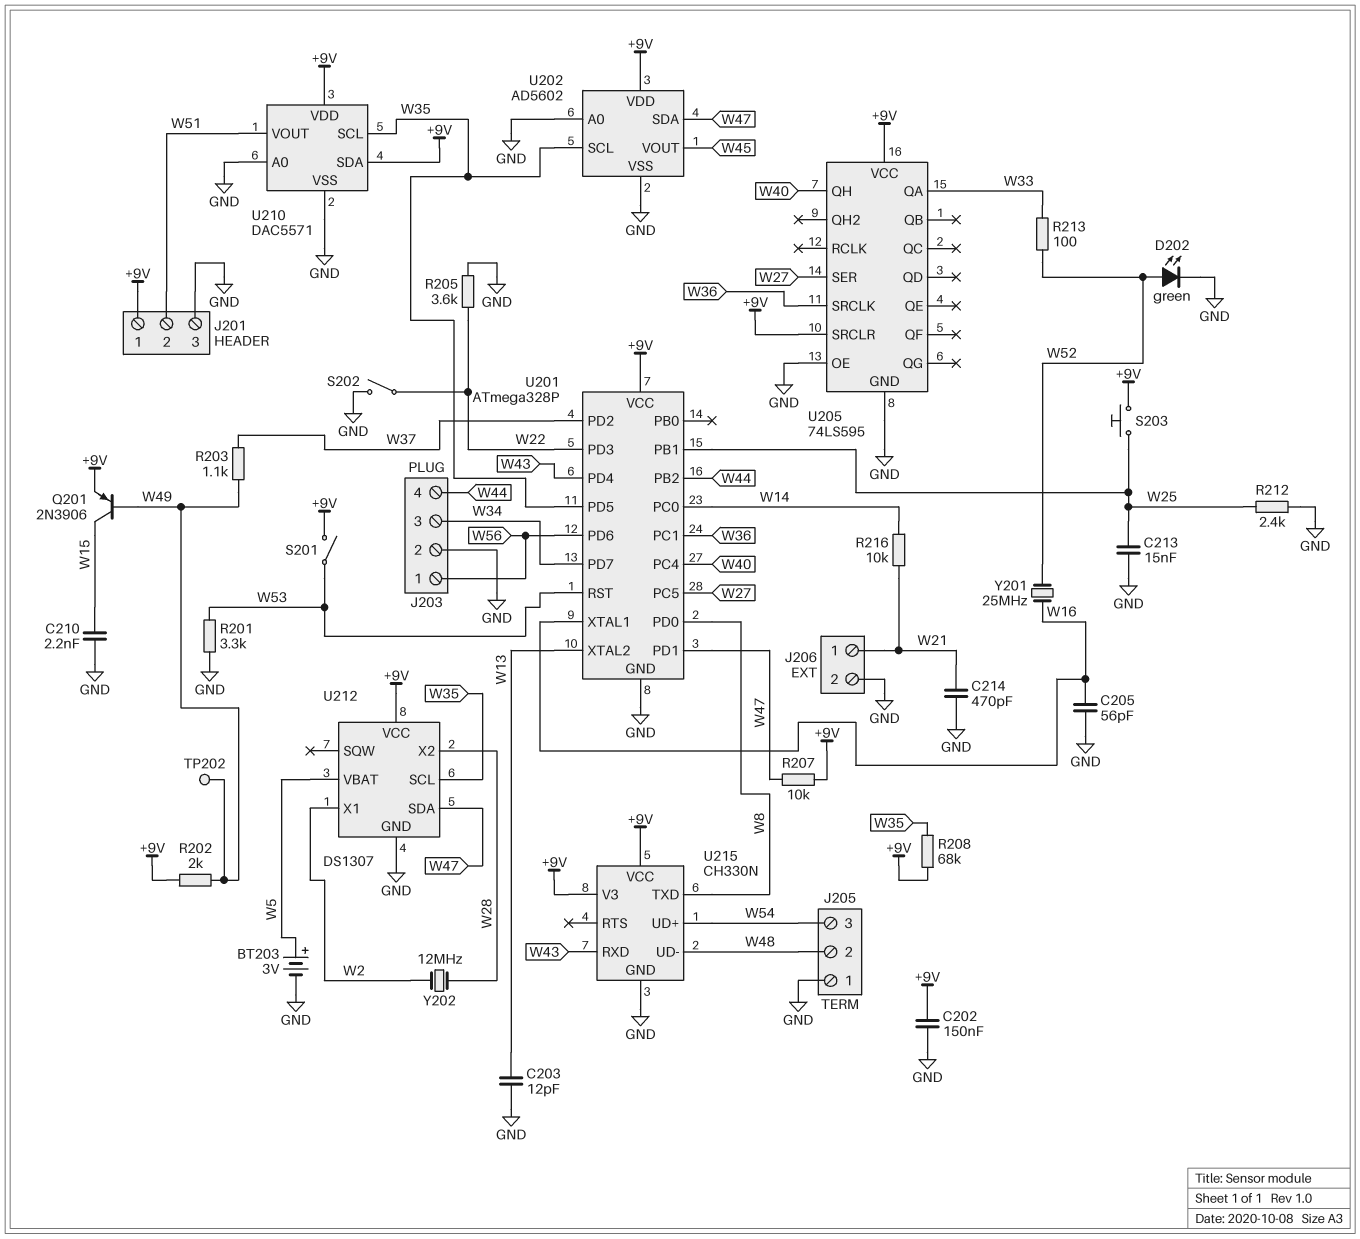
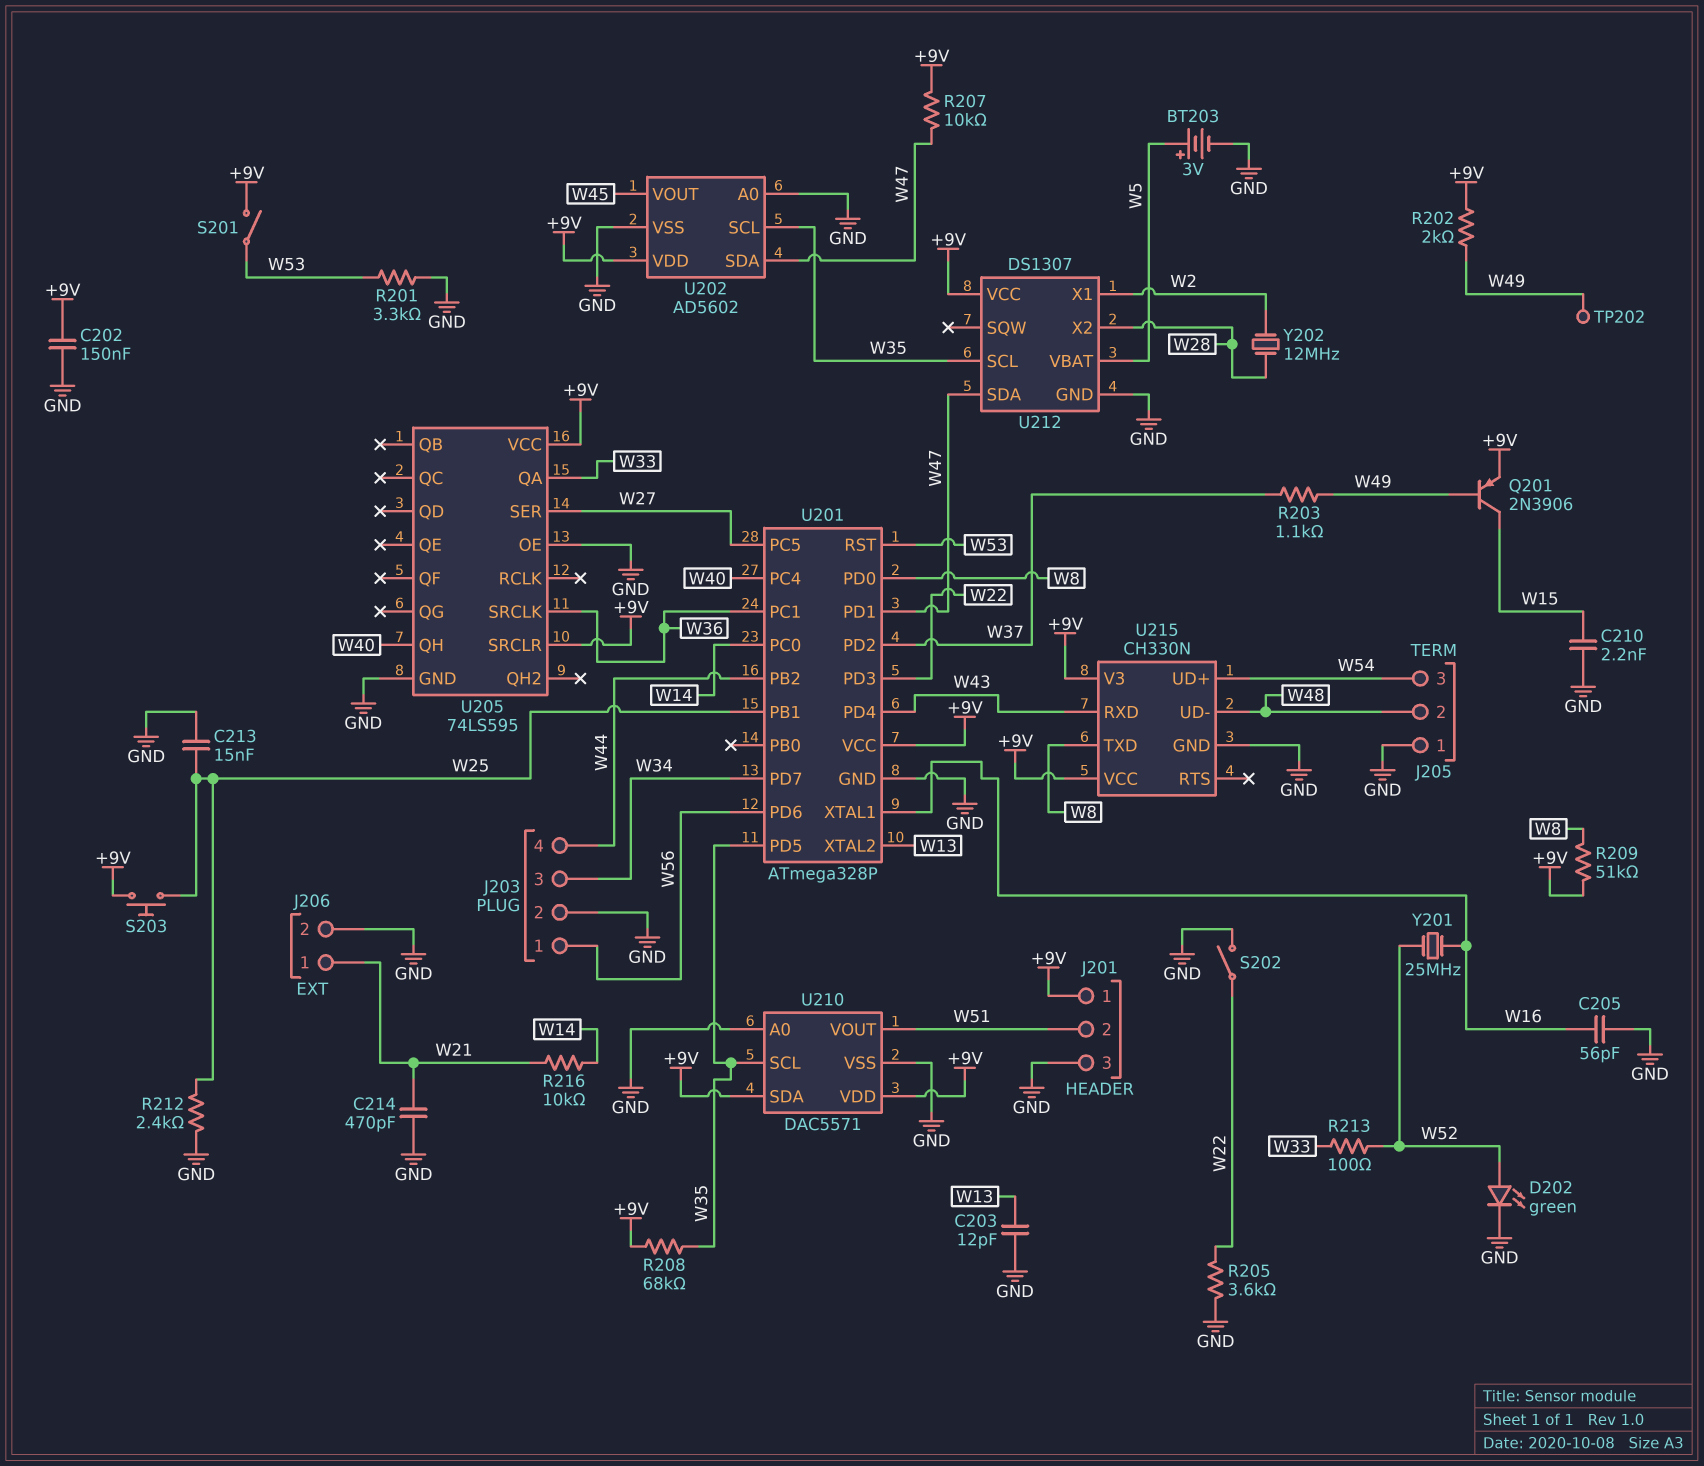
R209: none -> 51k (+9V, W8)

